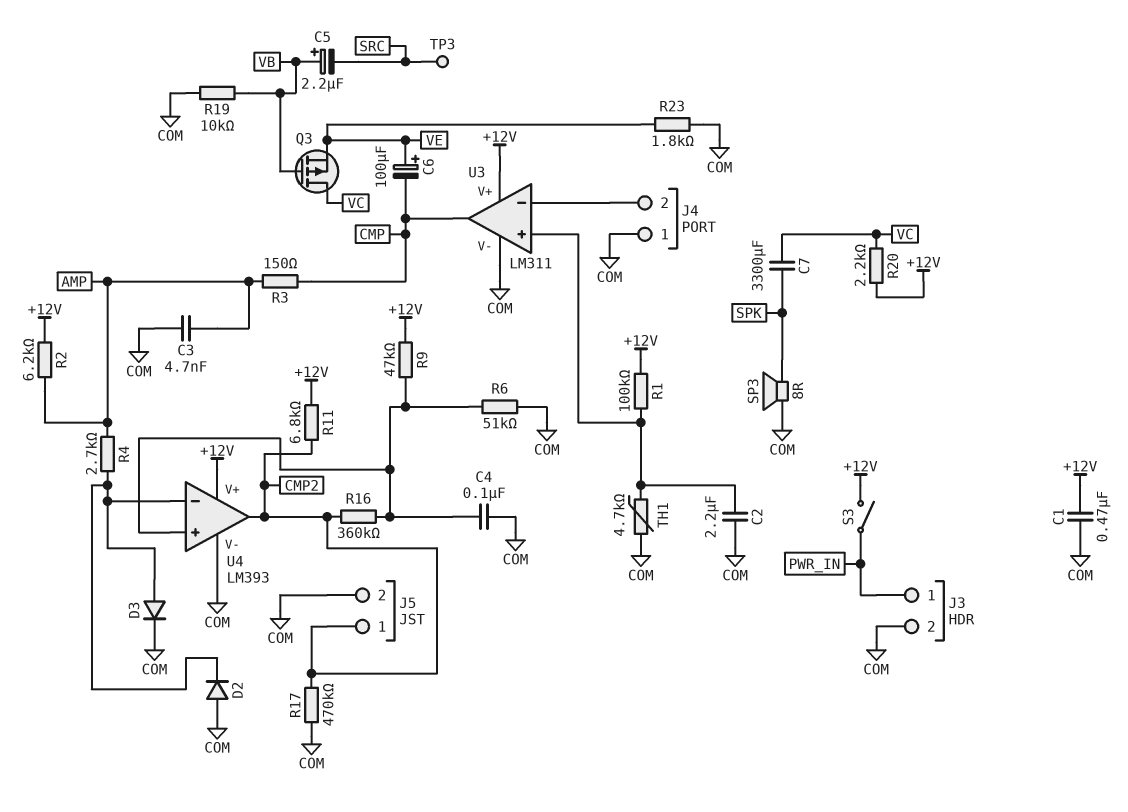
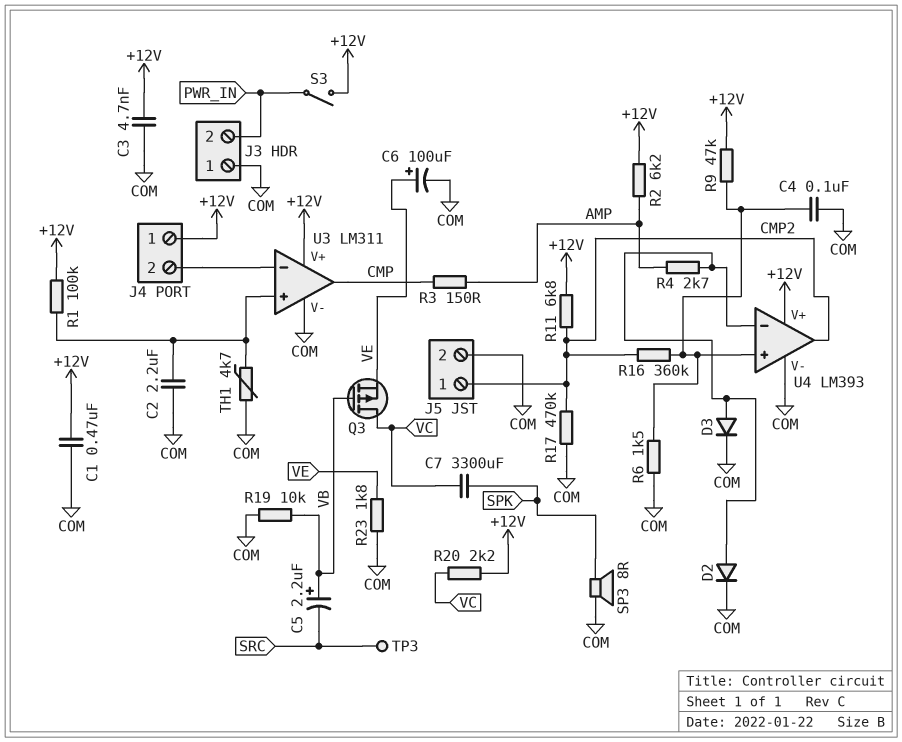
C3: 4.7nF (AMP, COM) -> 4.7nF (+12V, COM)
C6: 100uF (plus VE, minus CMP) -> 100uF (plus VE, minus COM)
D2: diode (A COM, K U4/in-) -> diode (A U4/in-, K COM)
J3 pin 1: PWR_IN -> COM
J3 pin 2: COM -> PWR_IN
J4 pin 1: COM -> +12V
R6: 51k (COM, U4/in+) -> 1.5k (COM, U4/in+)

